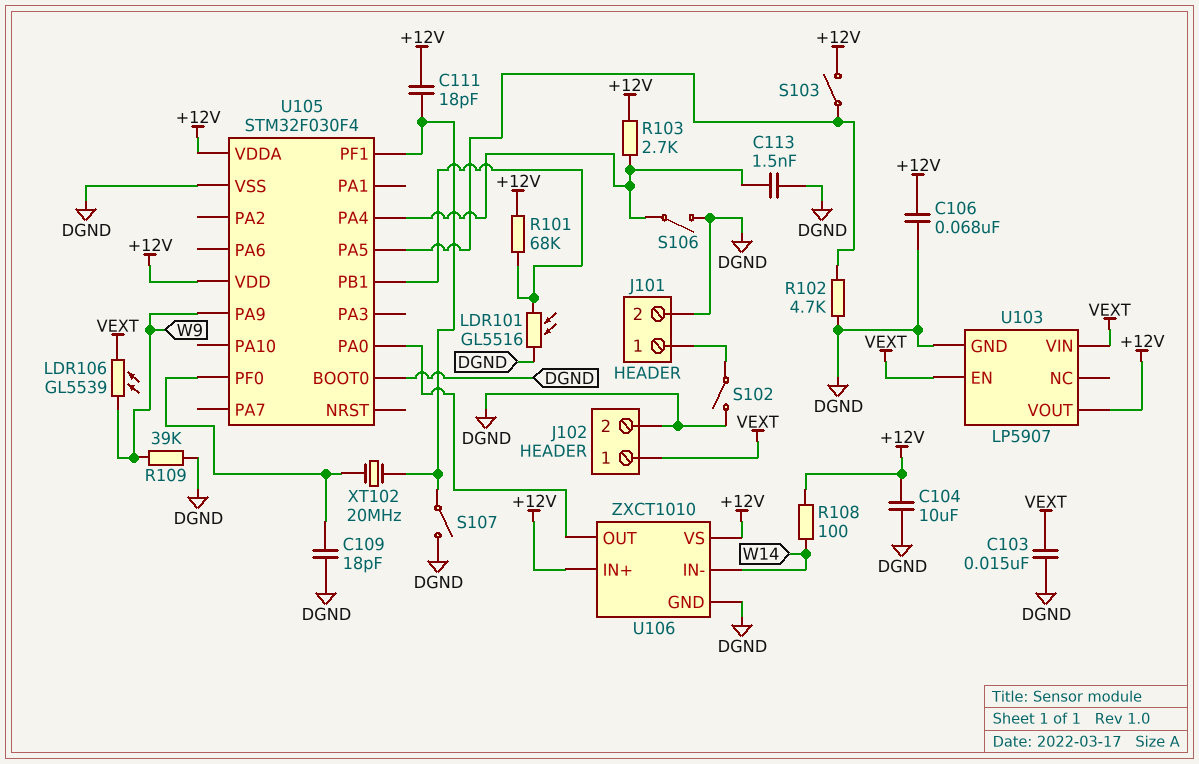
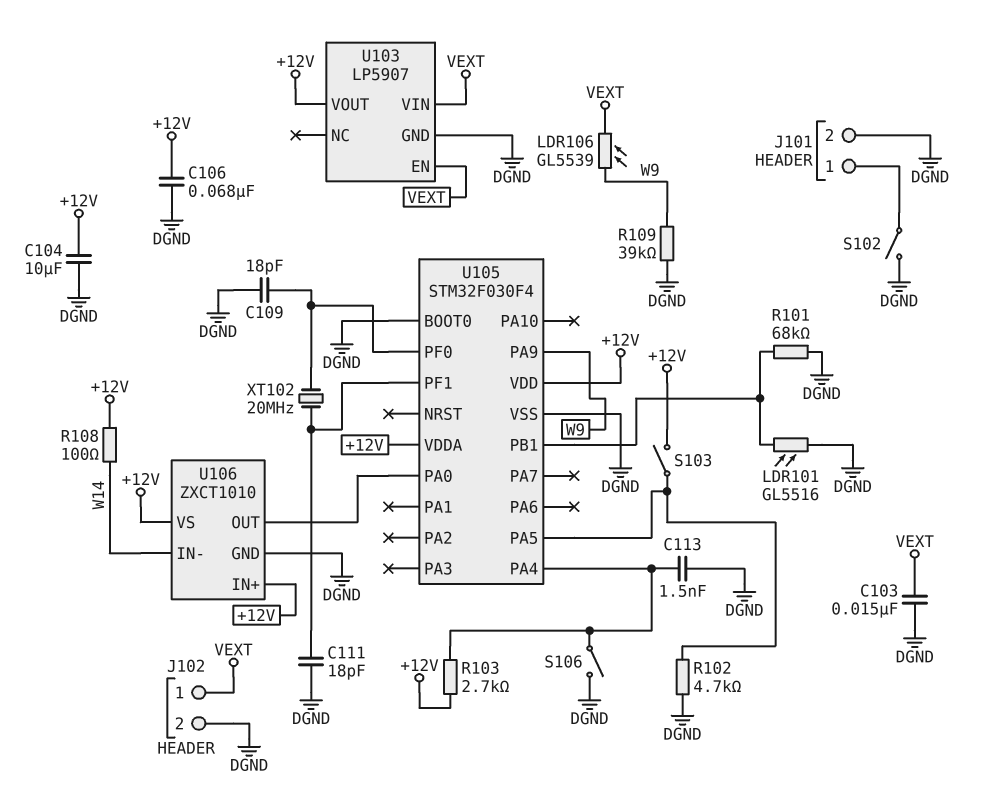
C111: 18pF (+12V, U105/PF1) -> 18pF (DGND, U105/PF1)
R101: 68k (+12V, U105/PB1) -> 68k (DGND, U105/PB1)
S107: switch (DGND, U105/PF1) -> none

